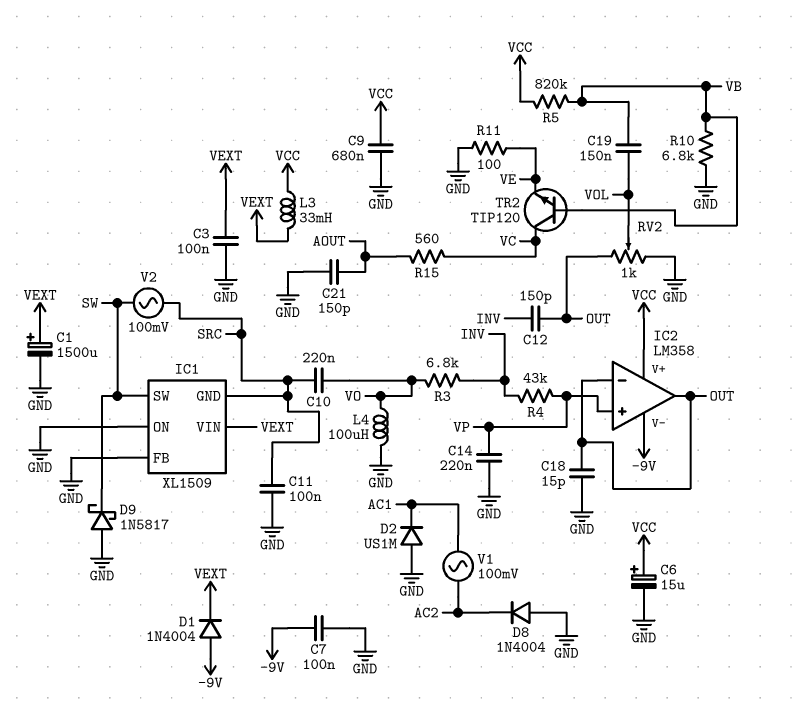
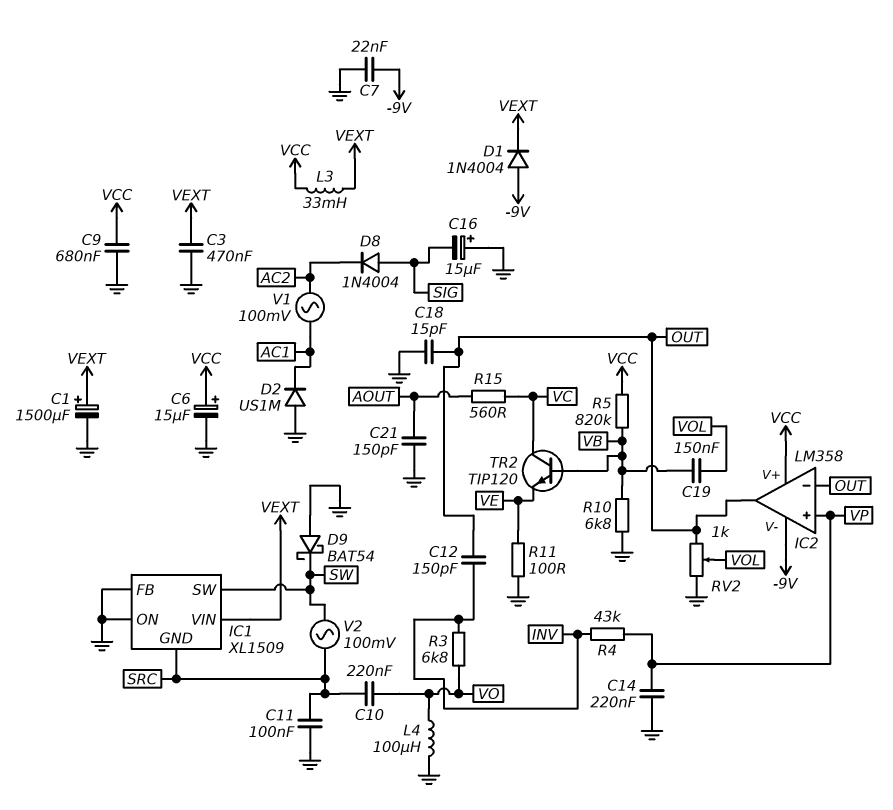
C3: 100nF (GND, VEXT) -> 470nF (GND, VEXT)
C7: 100nF (-9V, GND) -> 22nF (-9V, GND)
C16: none -> 15uF (plus GND, minus SIG)
D8: diode 1N4004 (A GND, K AC2) -> diode 1N4004 (A SIG, K AC2)
D9: schottky 1N5817 (A GND, K SW) -> schottky BAT54 (A GND, K SW)

